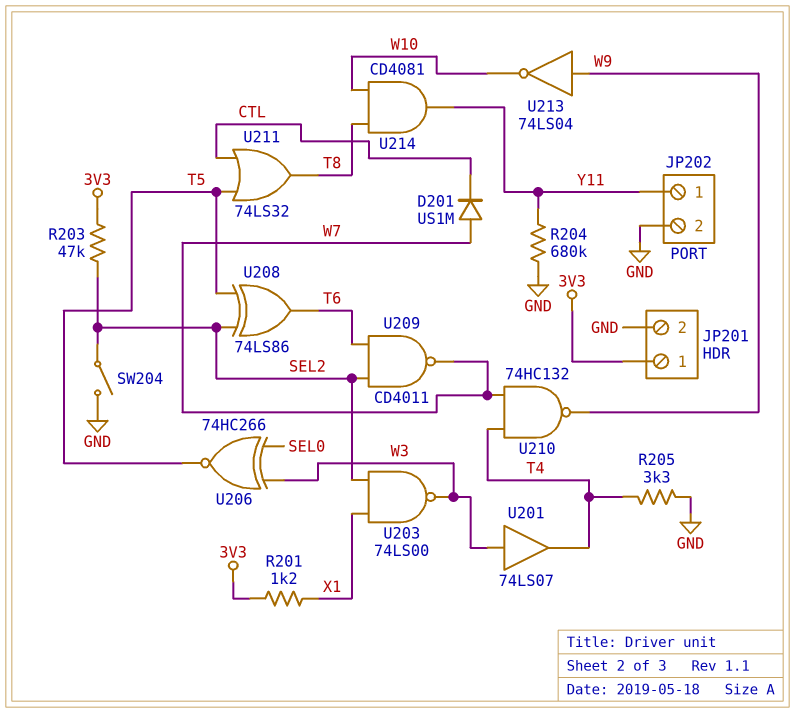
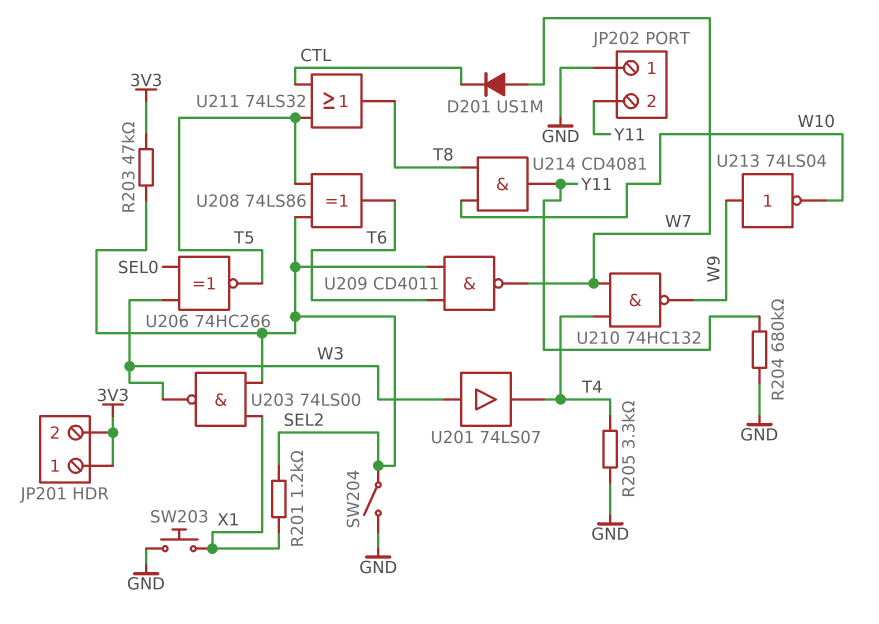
JP201 pin 2: GND -> 3V3
JP202 pin 1: Y11 -> GND
JP202 pin 2: GND -> Y11
R201: 1.2k (3V3, X1) -> 1.2k (SEL2, X1)
SW203: none -> button (GND, X1)

